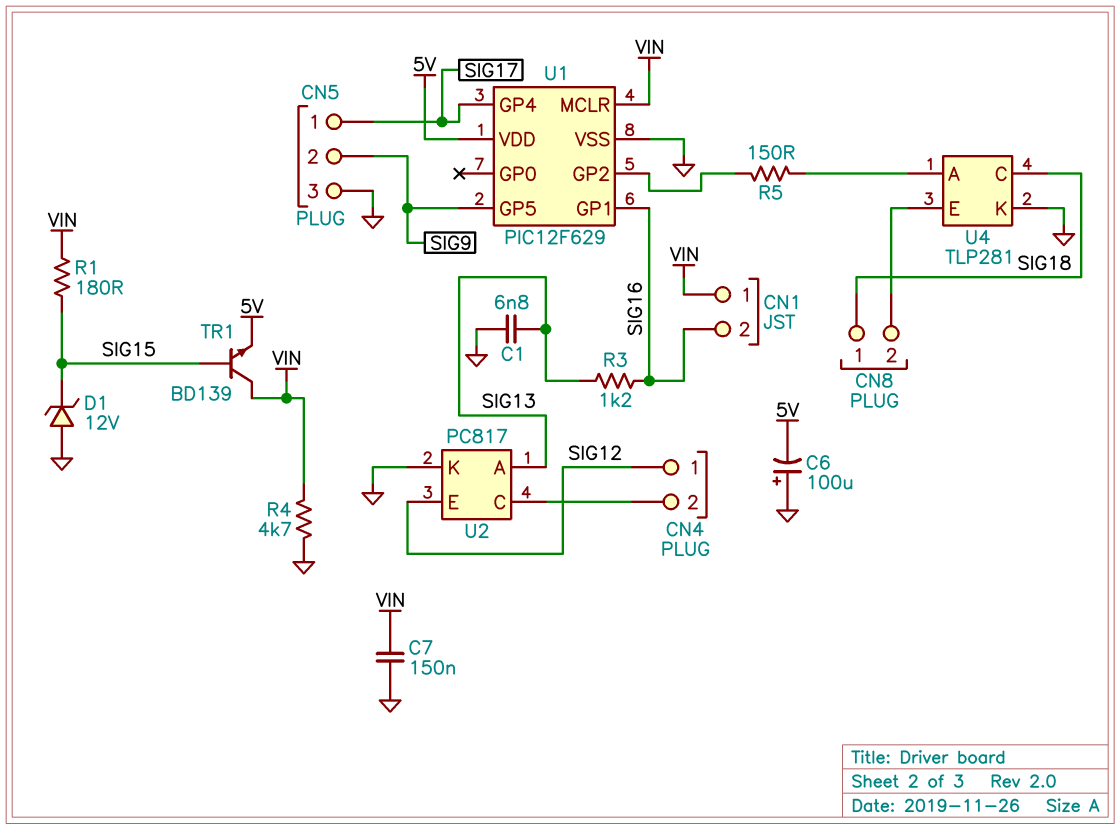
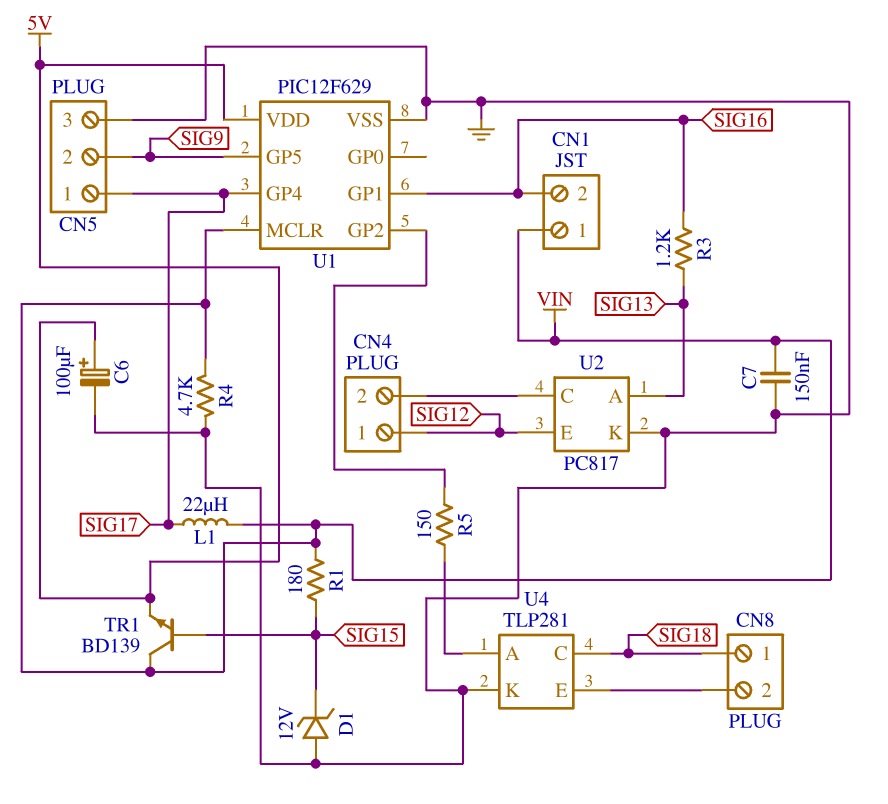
C1: 6.8nF (GND, SIG13) -> none
C6: 100uF (plus GND, minus 5V) -> 100uF (plus 5V, minus GND)
L1: none -> 22uH (SIG17, VIN)

